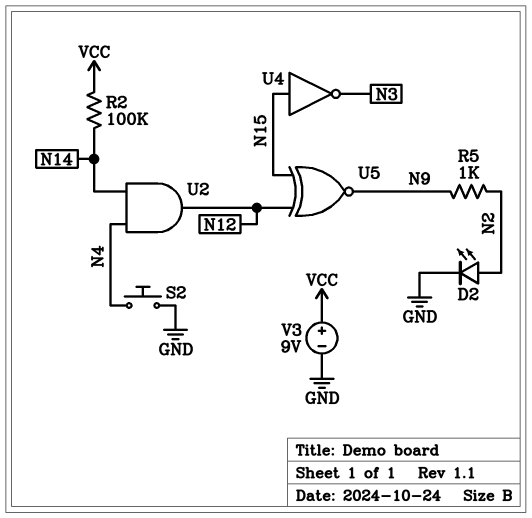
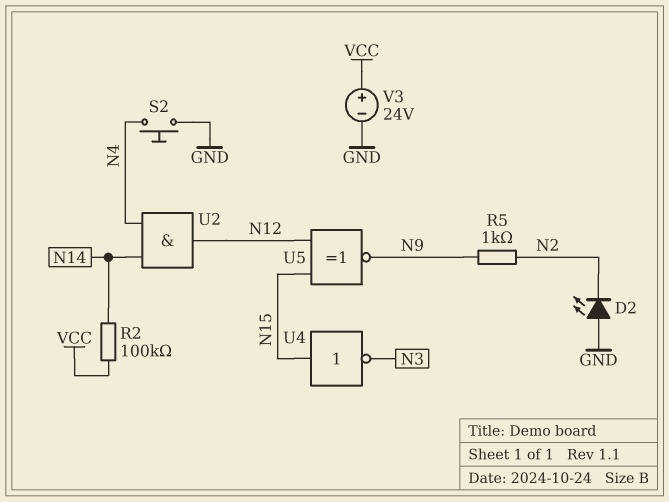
D2: LED (A N2, K GND) -> LED (A GND, K N2)
V3: 9V (plus VCC, minus GND) -> 24V (plus VCC, minus GND)

